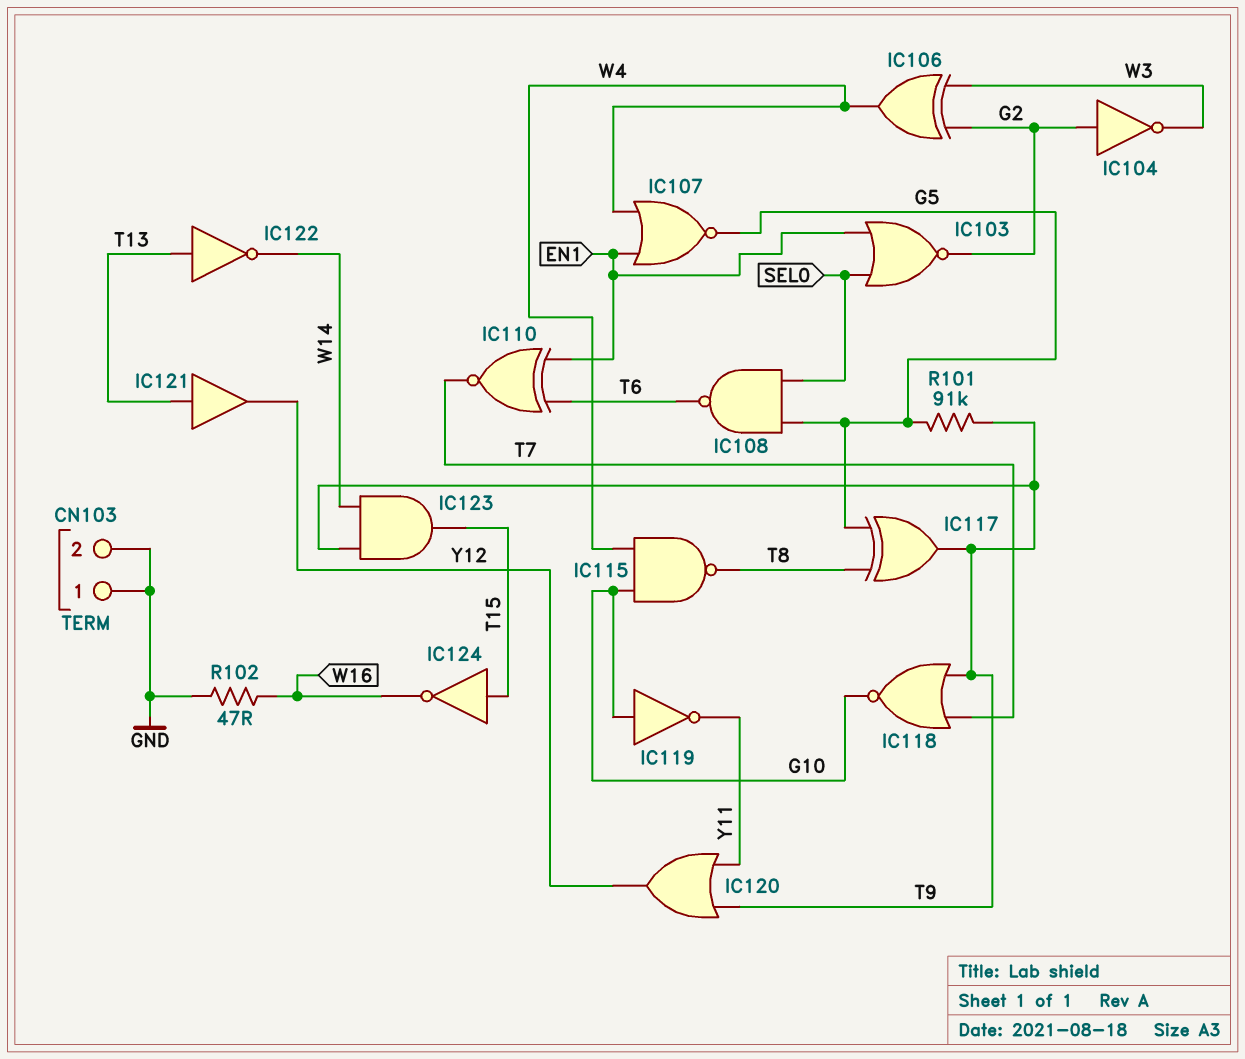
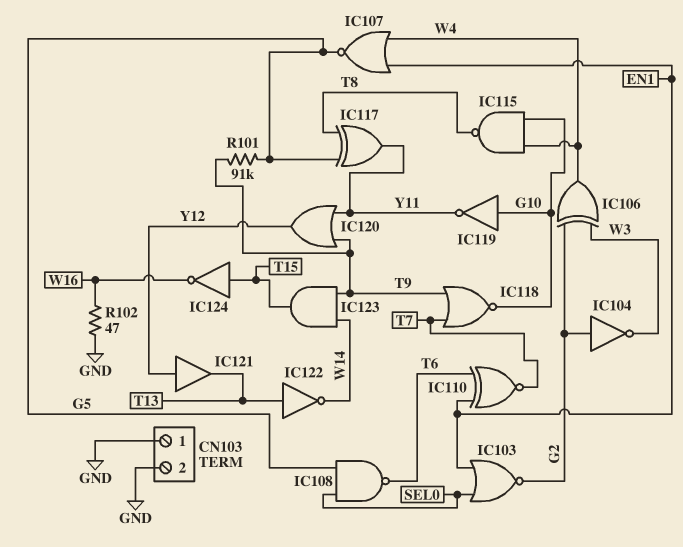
IC117: XOR (in G5, in T8, out T9) -> XOR (in G5, in T8, out Y11)
IC121: buffer (in T13, out Y12) -> buffer (in Y12, out T13)

